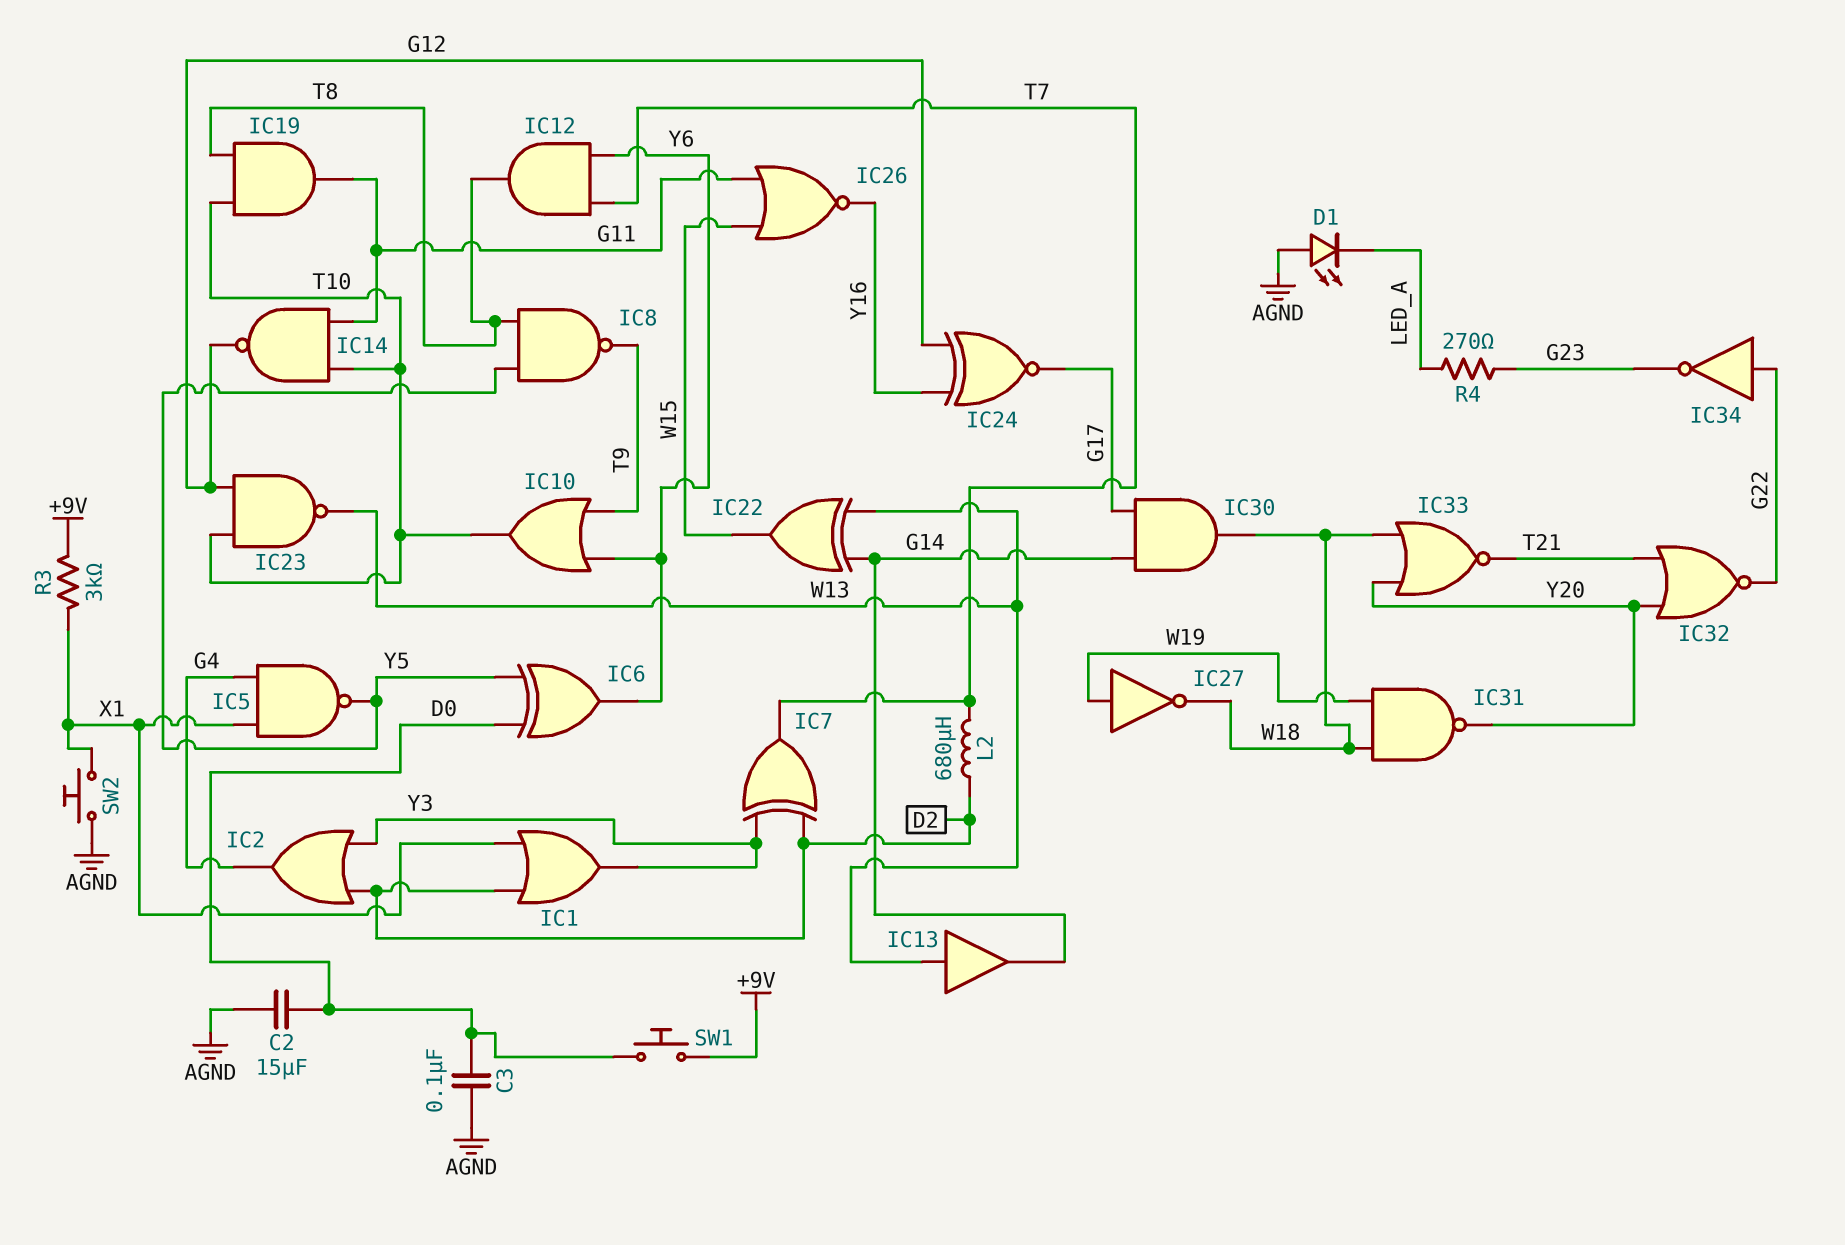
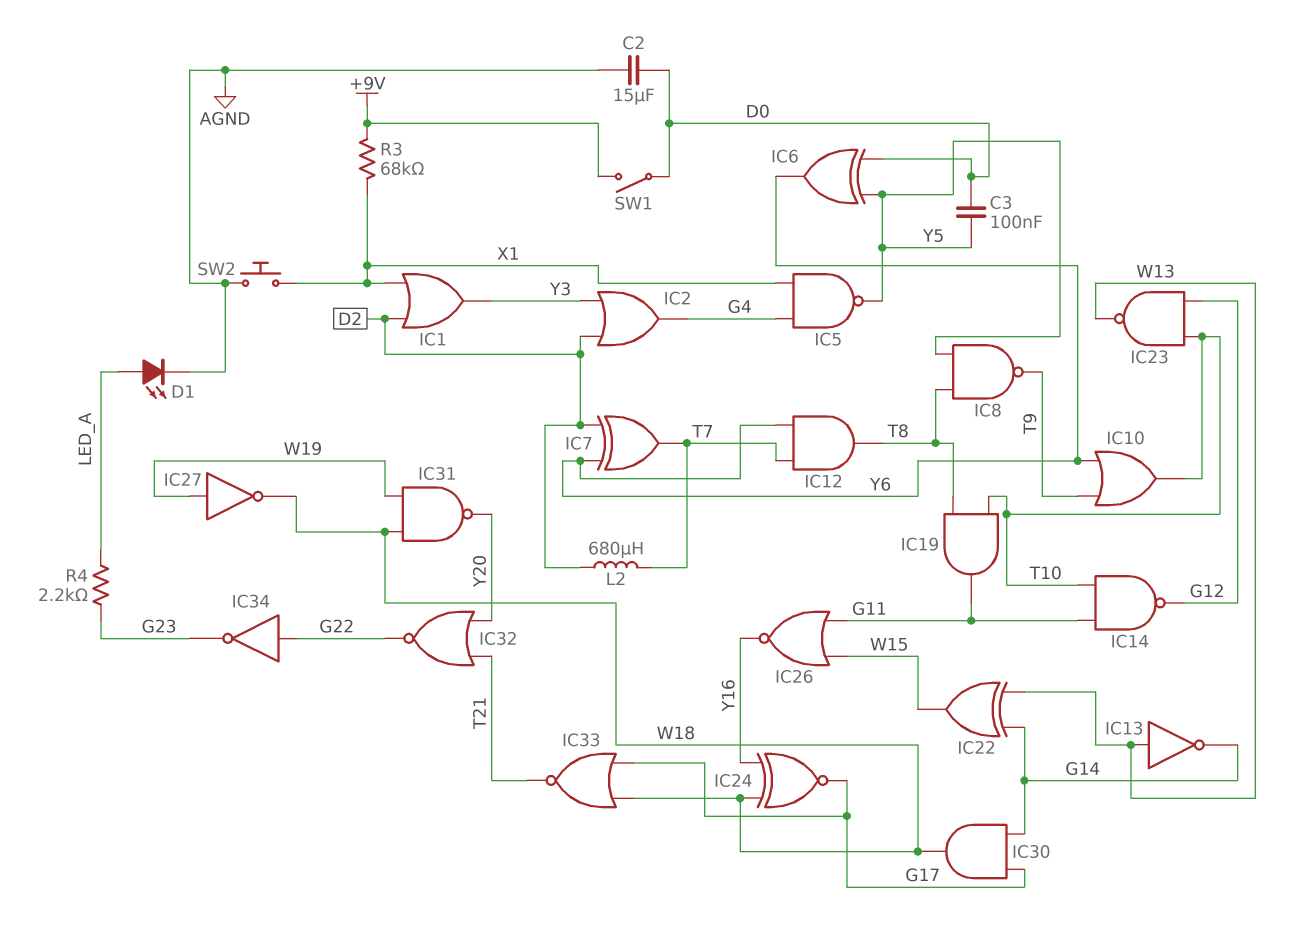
C3: 100nF (AGND, D0) -> 100nF (D0, Y5)
D1: LED (A AGND, K LED_A) -> LED (A LED_A, K AGND)
IC7: XOR (in D2, in Y3, out T7) -> XOR (in D2, in Y6, out T7)
IC13: buffer (in W13, out G14) -> NOT (in W13, out G14)
IC24: XNOR (in G12, in Y16, out G17) -> XNOR (in W18, in Y16, out G17)
IC33: NOR (in W18, in Y20, out T21) -> NOR (in G17, in W18, out T21)
R3: 3k (+9V, X1) -> 68k (+9V, X1)
R4: 270 (G23, LED_A) -> 2.2k (G23, LED_A)
SW1: button (+9V, D0) -> switch (+9V, D0)

